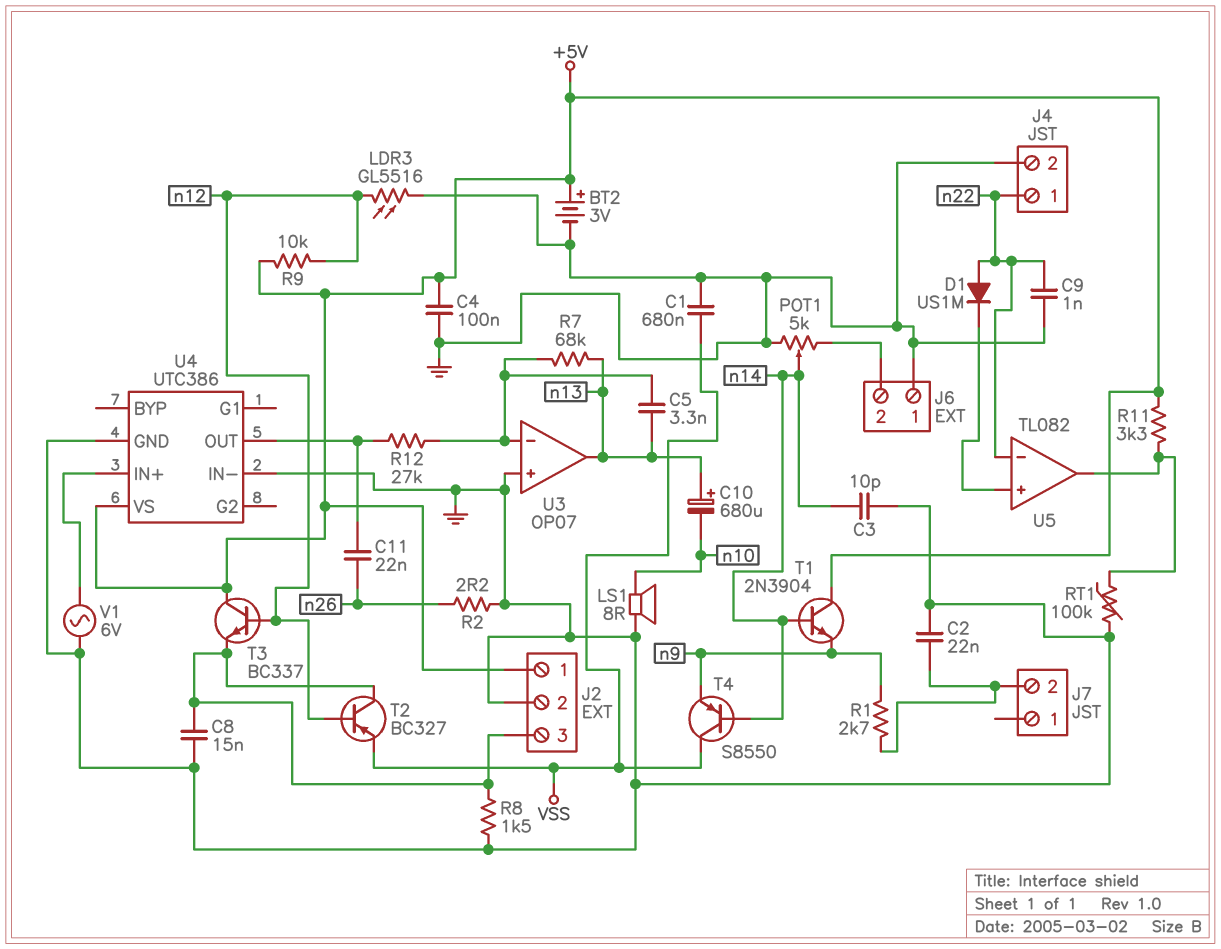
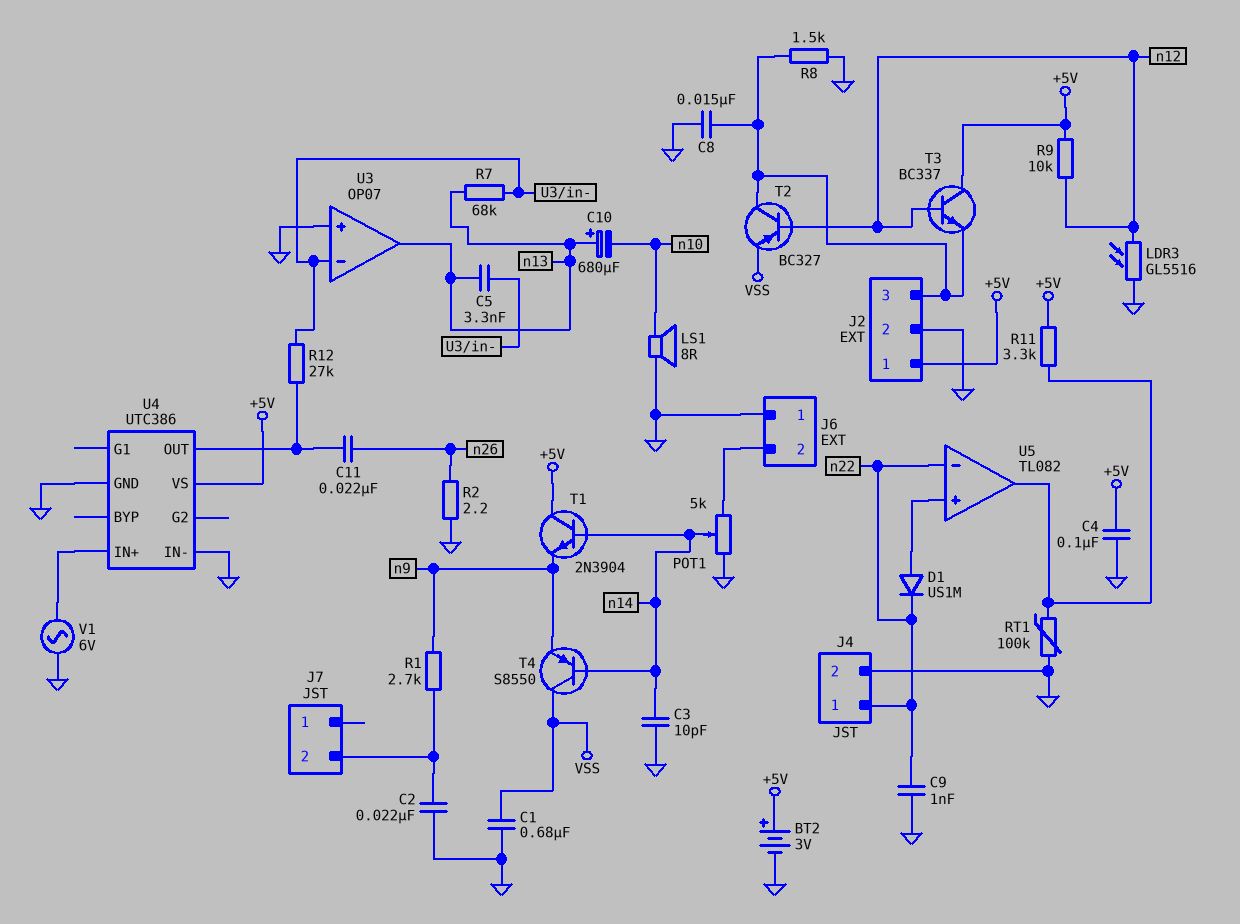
D1: diode US1M (A n22, K U5/in+) -> diode US1M (A U5/in+, K n22)

